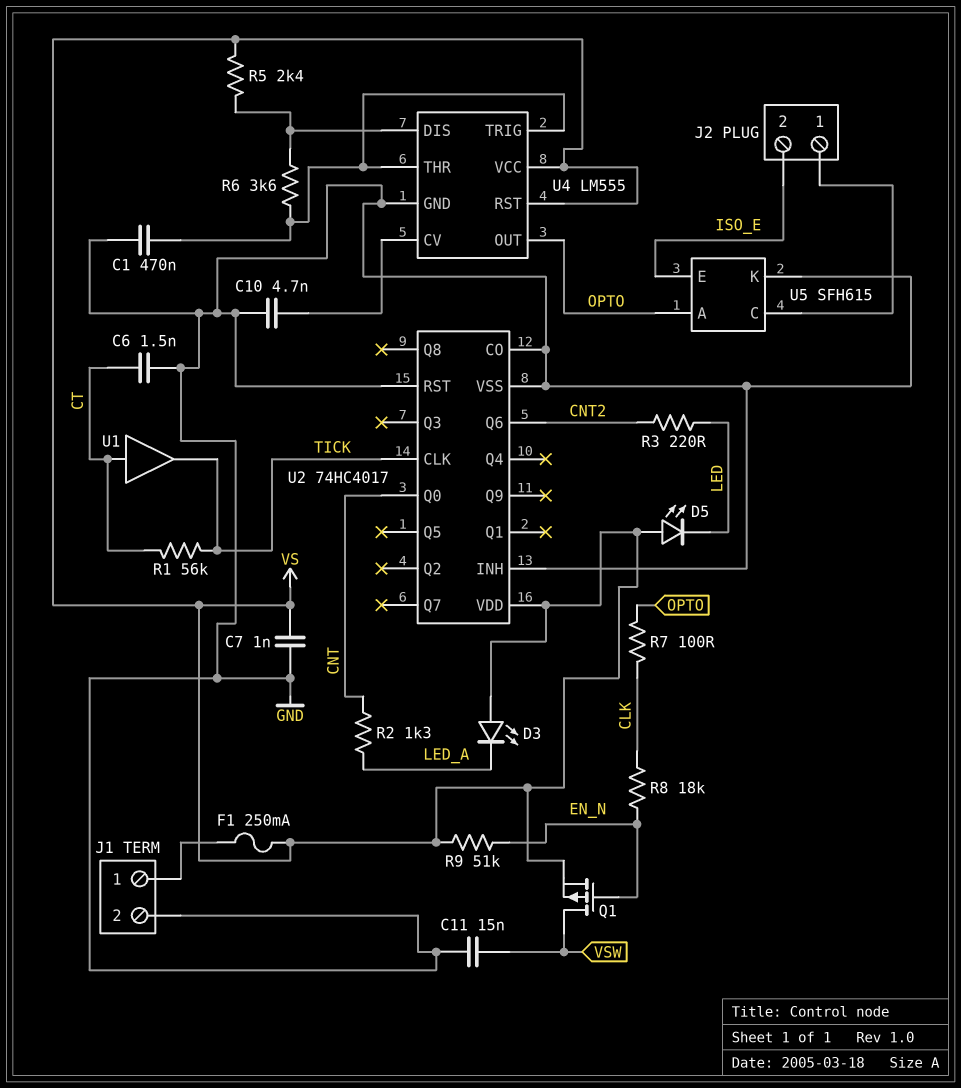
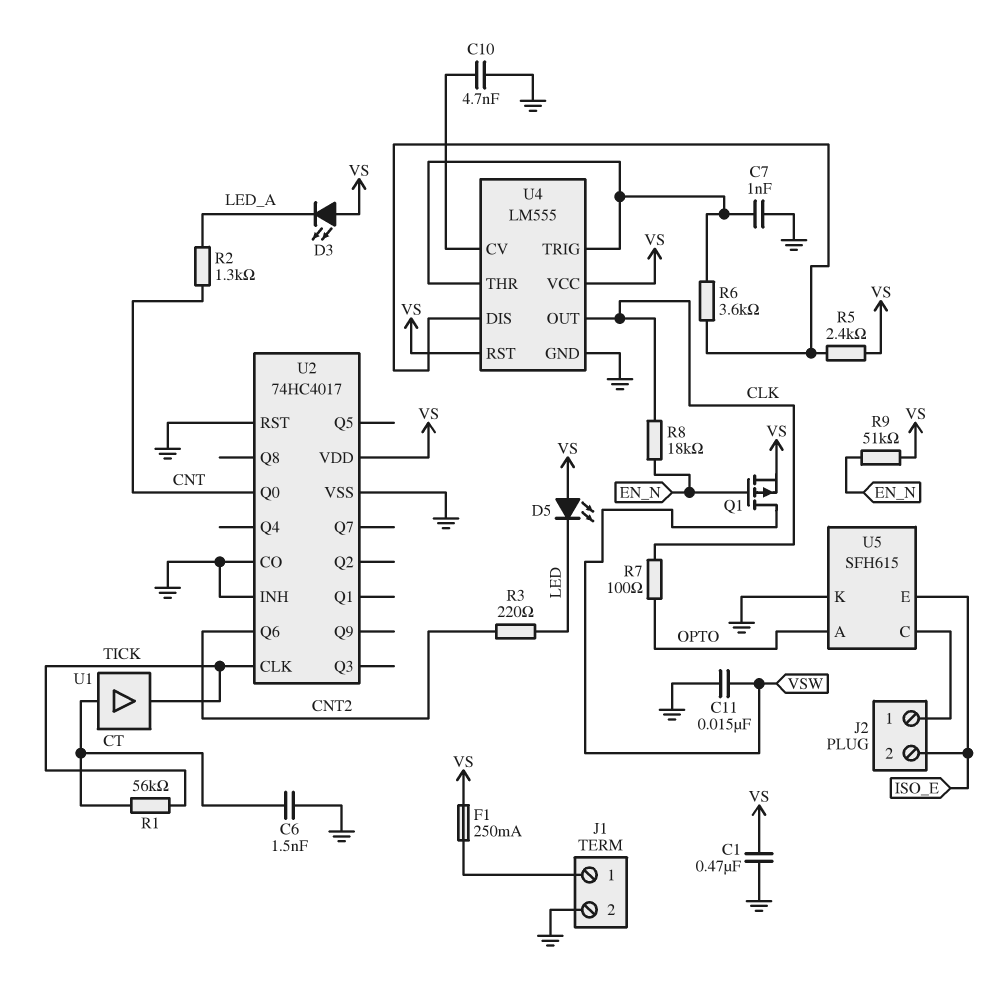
C1: 470nF (GND, U4/THR) -> 470nF (GND, VS)
C7: 1nF (GND, VS) -> 1nF (GND, U4/THR)
U4 pin OUT: OPTO -> CLK

